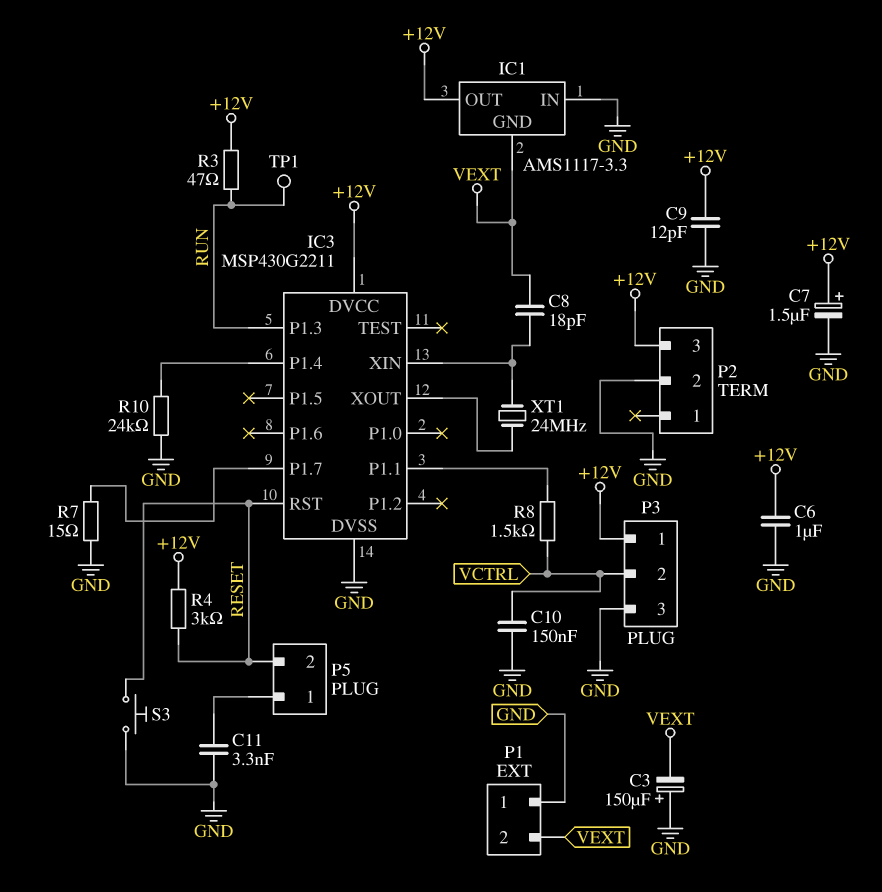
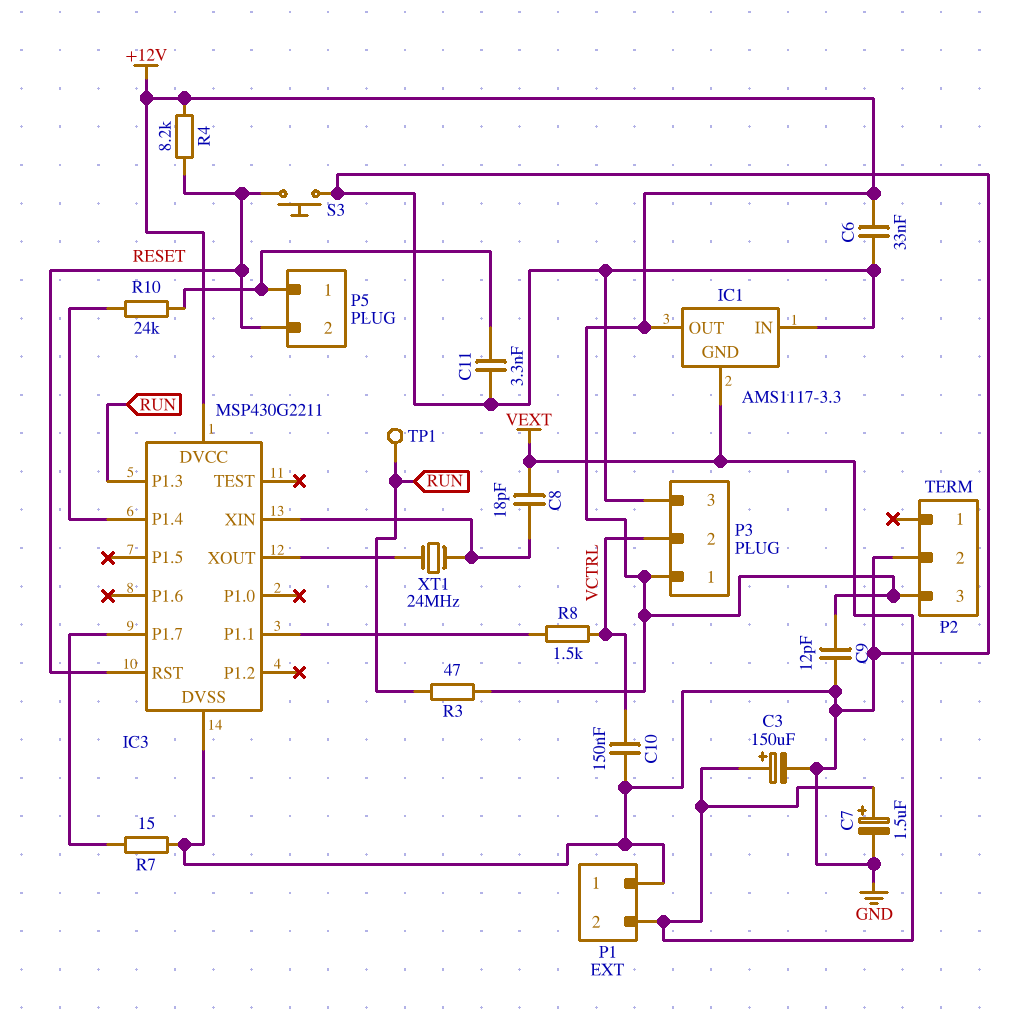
C3: 150uF (plus GND, minus VEXT) -> 150uF (plus VEXT, minus GND)
C6: 1uF (+12V, GND) -> 33nF (+12V, GND)
C7: 1.5uF (plus +12V, minus GND) -> 1.5uF (plus VEXT, minus GND)
R4: 3k (+12V, RESET) -> 8.2k (+12V, RESET)
R10: 24k (GND, IC3/P1.4) -> 24k (IC3/P1.4, P5/1)

